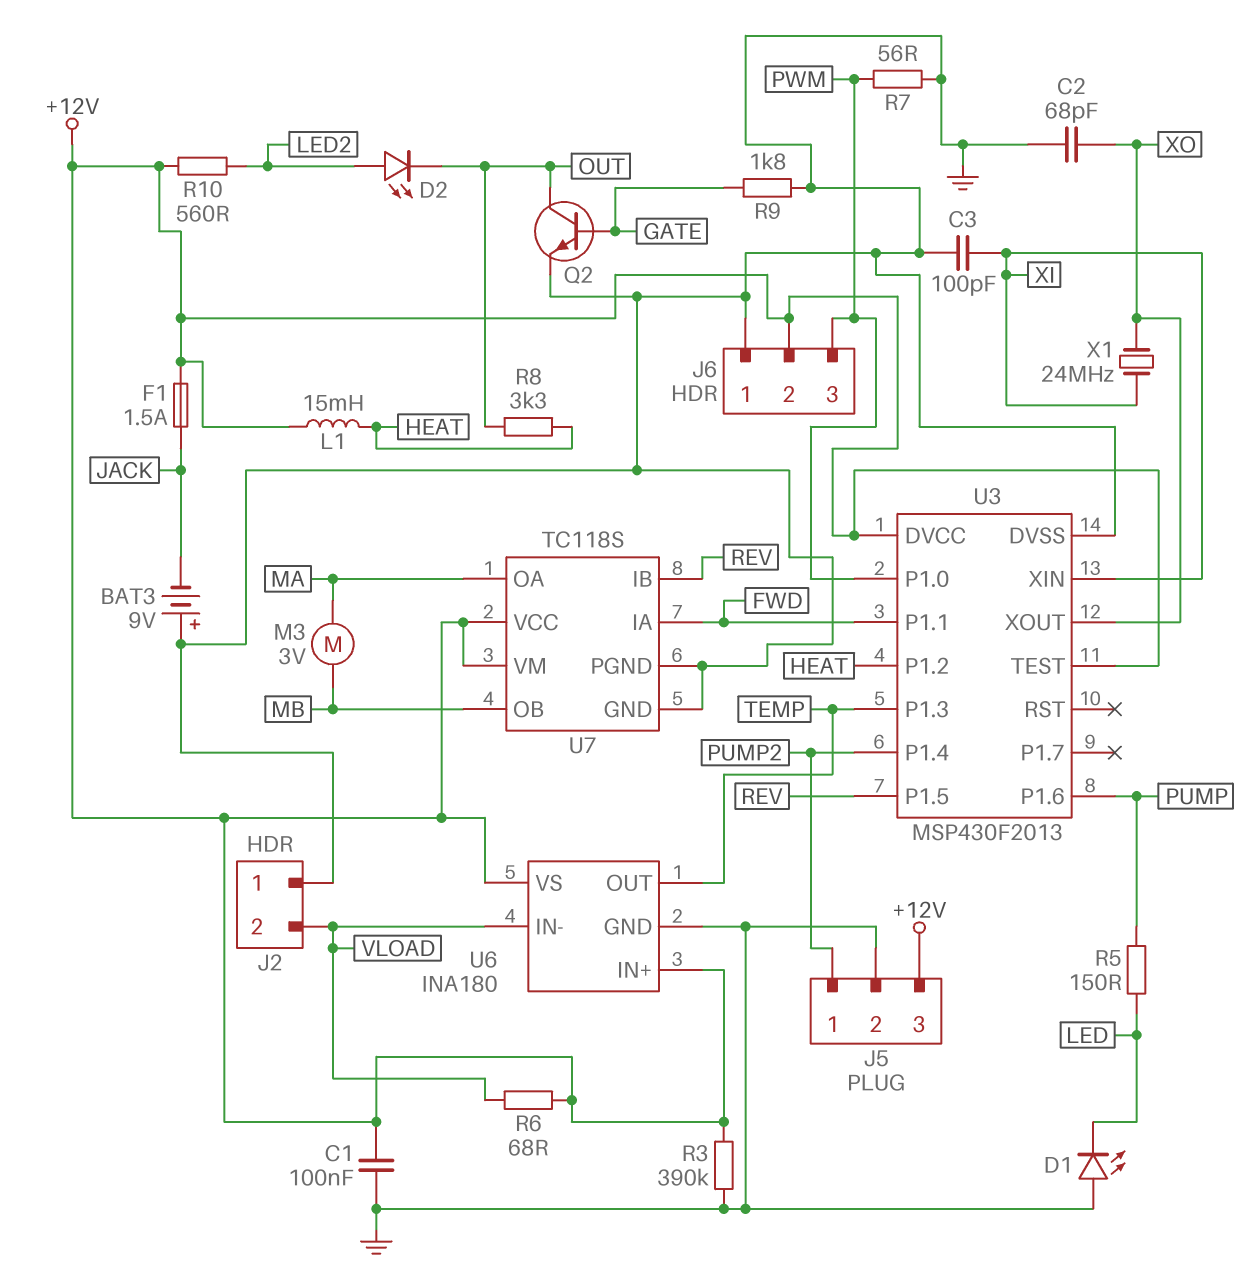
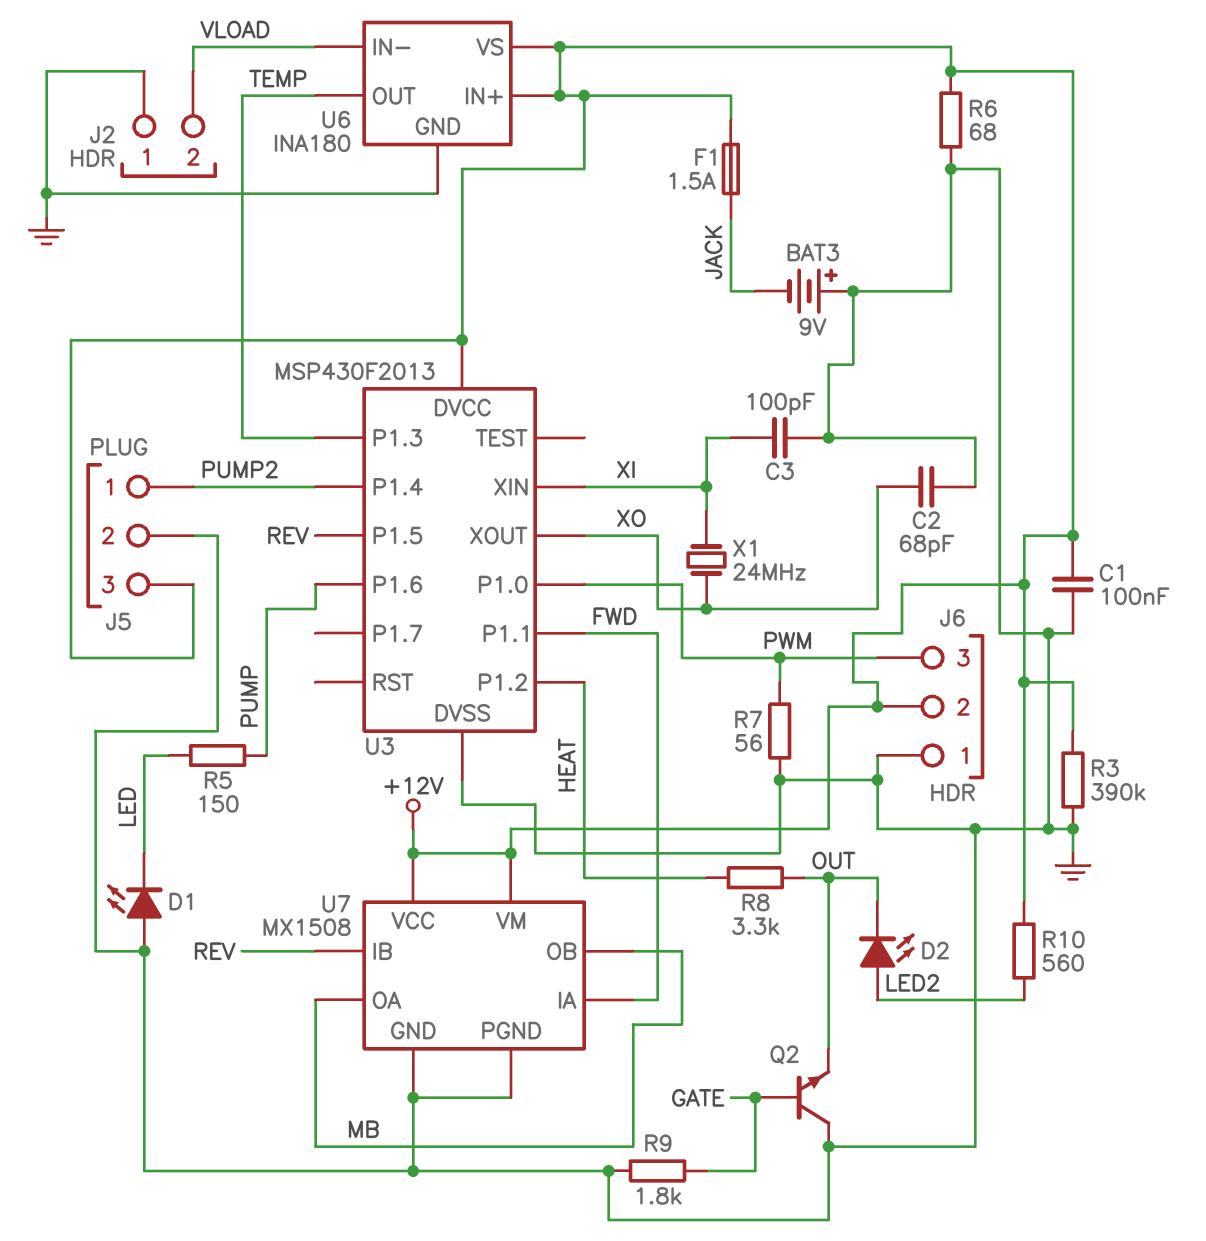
L1: 15mH (+12V, HEAT) -> none
M3: motor 3V (MA, MB) -> none
Q2: NPN (B GATE, C OUT, E GND) -> NPN (B GATE, C GND, E OUT)
R6: 68 (+12V, VLOAD) -> 68 (+12V, GND)
U3 pin TEST: +12V -> none
U7: TC118S -> MX1508
U7 pin OA: MA -> MB

